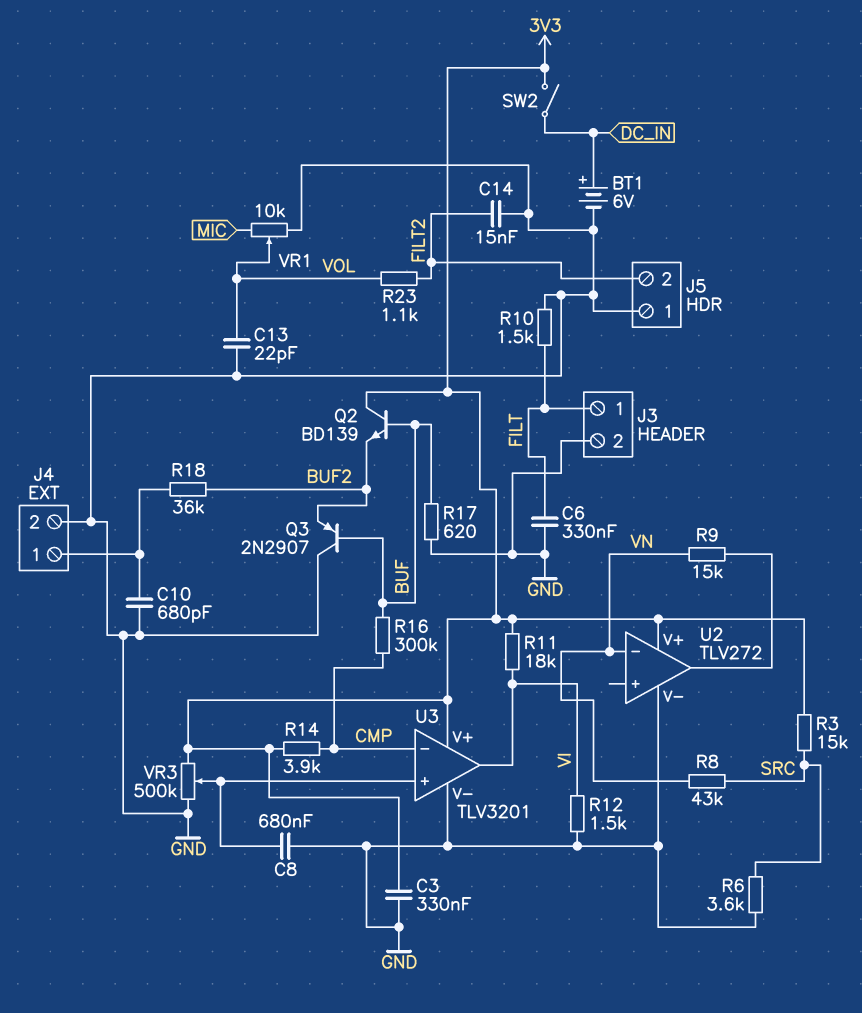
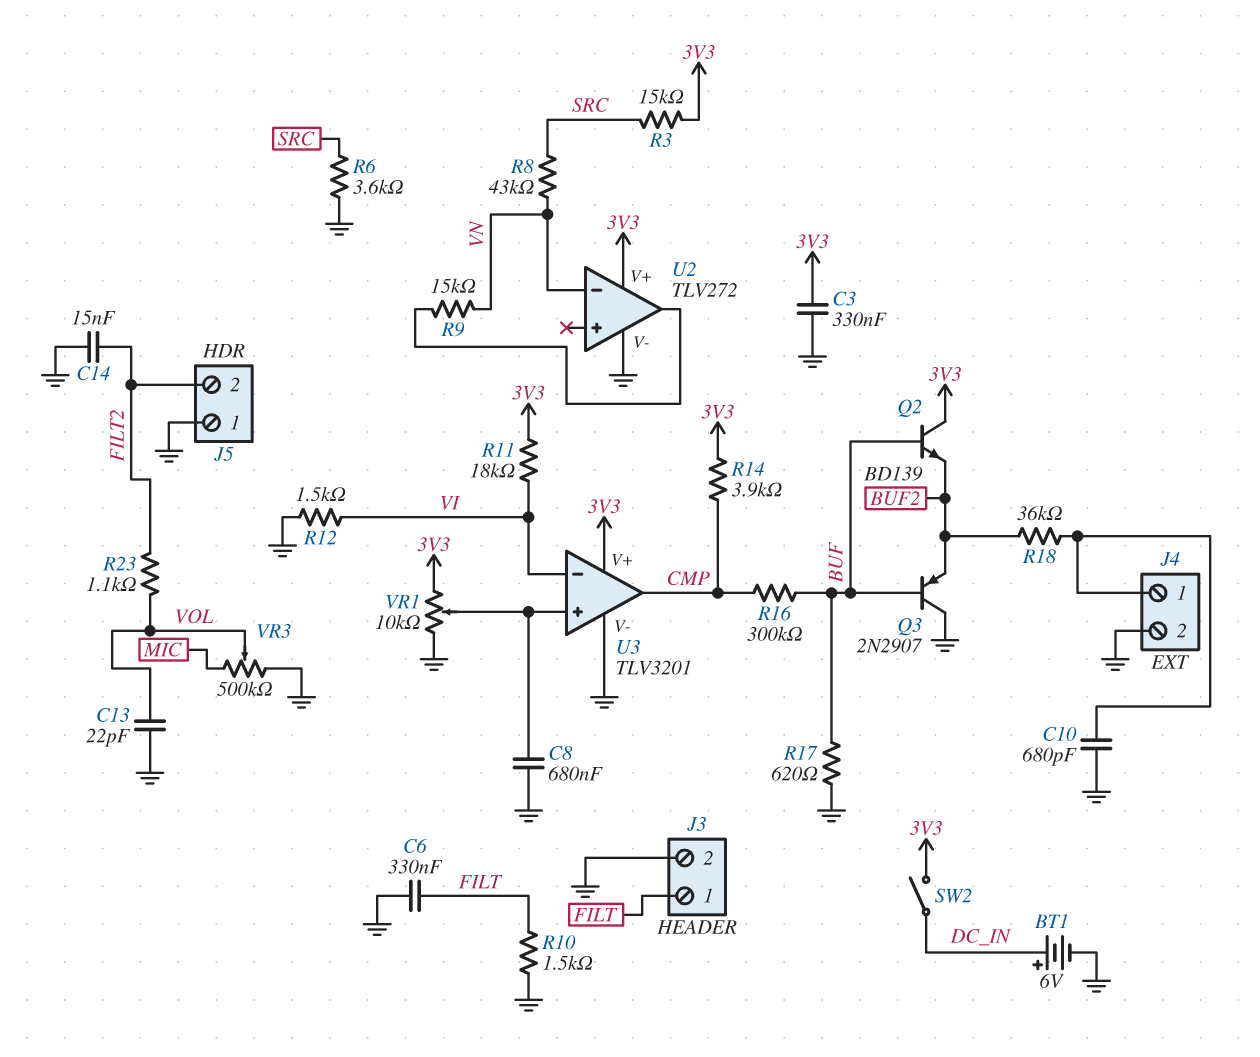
U3 pin in-: CMP -> VI
U3 pin out: VI -> CMP
VR1: 10k (GND, MIC, wiper VOL) -> 10k (3V3, GND, wiper U3/in+)
VR3: 500k (3V3, GND, wiper U3/in+) -> 500k (GND, MIC, wiper VOL)

